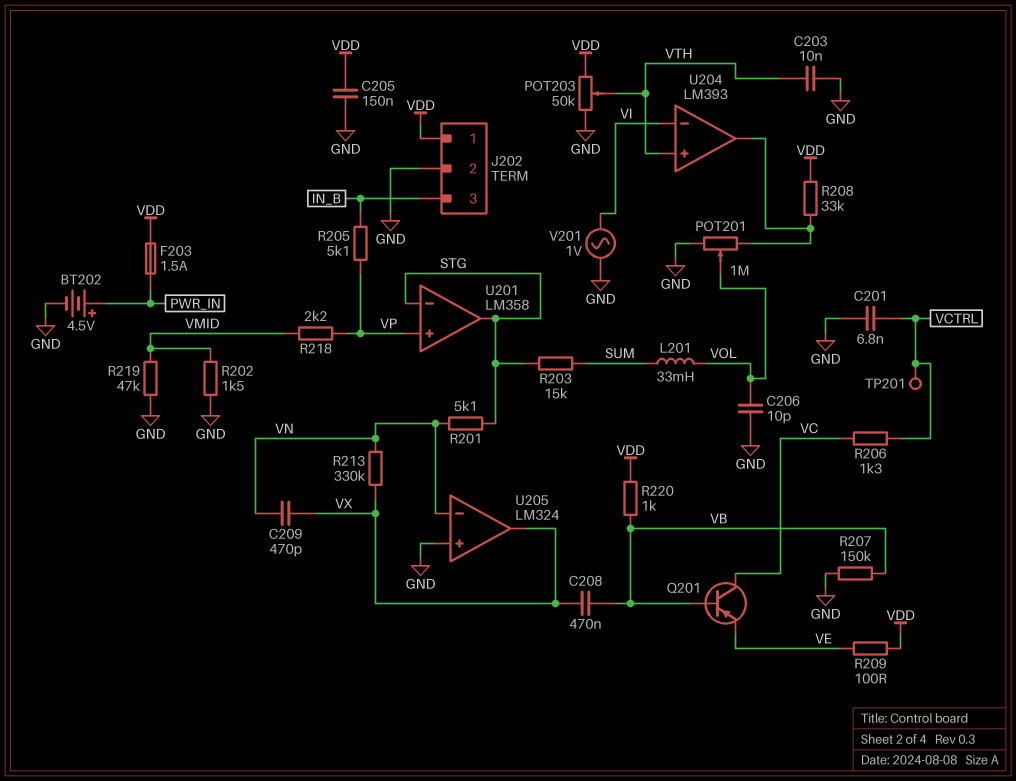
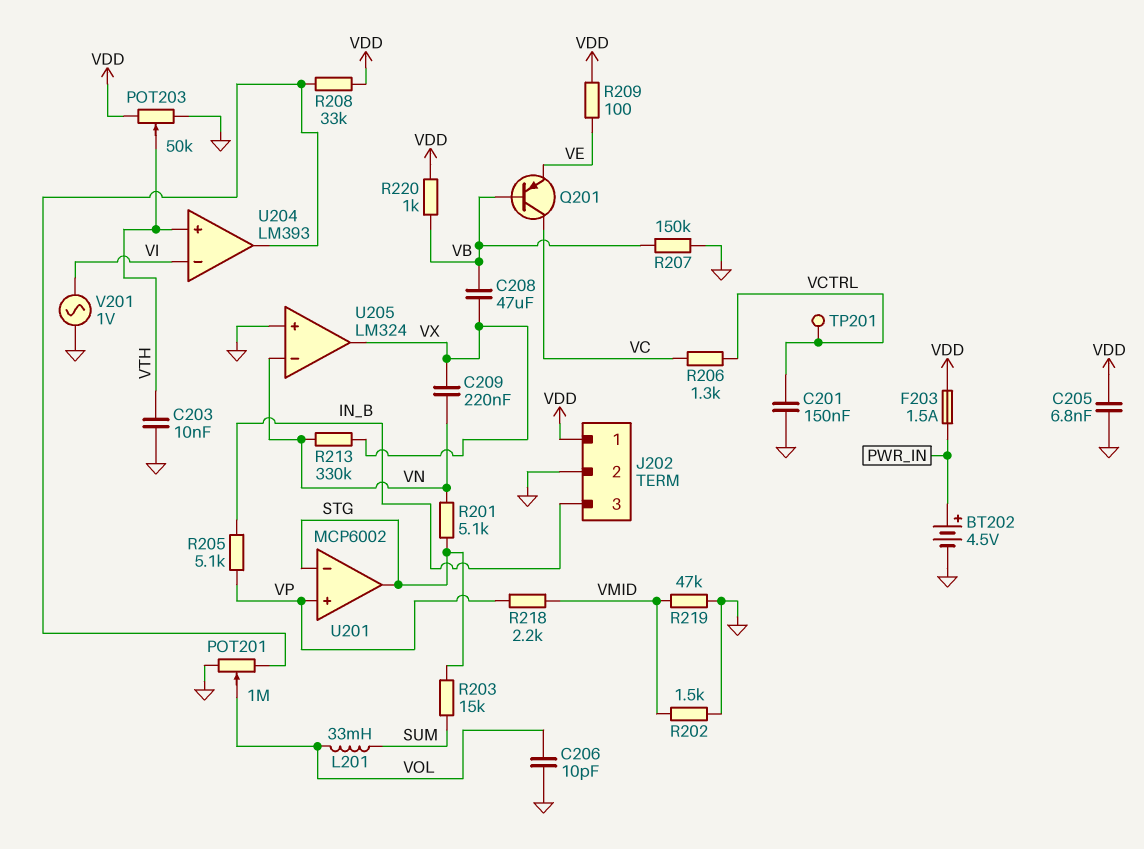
C201: 6.8nF (GND, VCTRL) -> 150nF (GND, VCTRL)
C205: 150nF (GND, VDD) -> 6.8nF (GND, VDD)
C208: 470nF (VB, VX) -> 47uF (VB, VX)
C209: 470pF (VN, VX) -> 220nF (VN, VX)
U201: LM358 -> MCP6002

